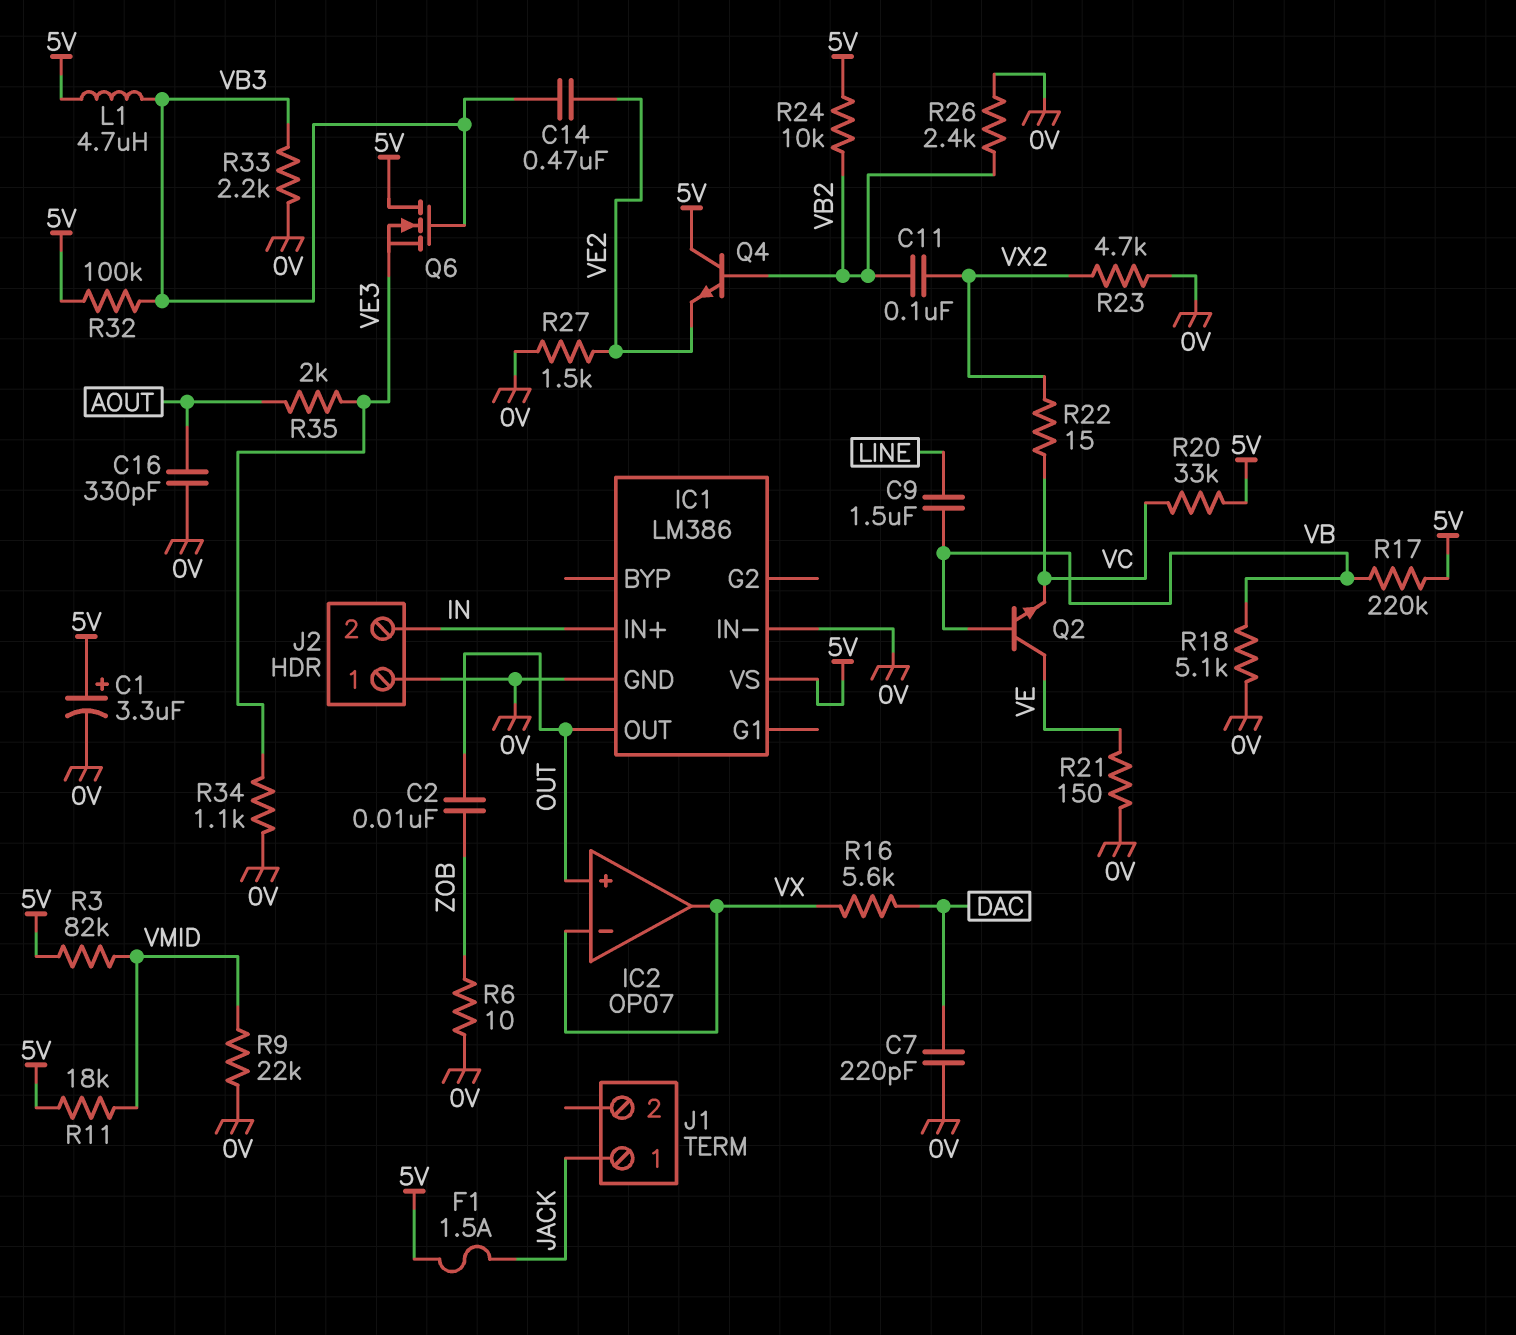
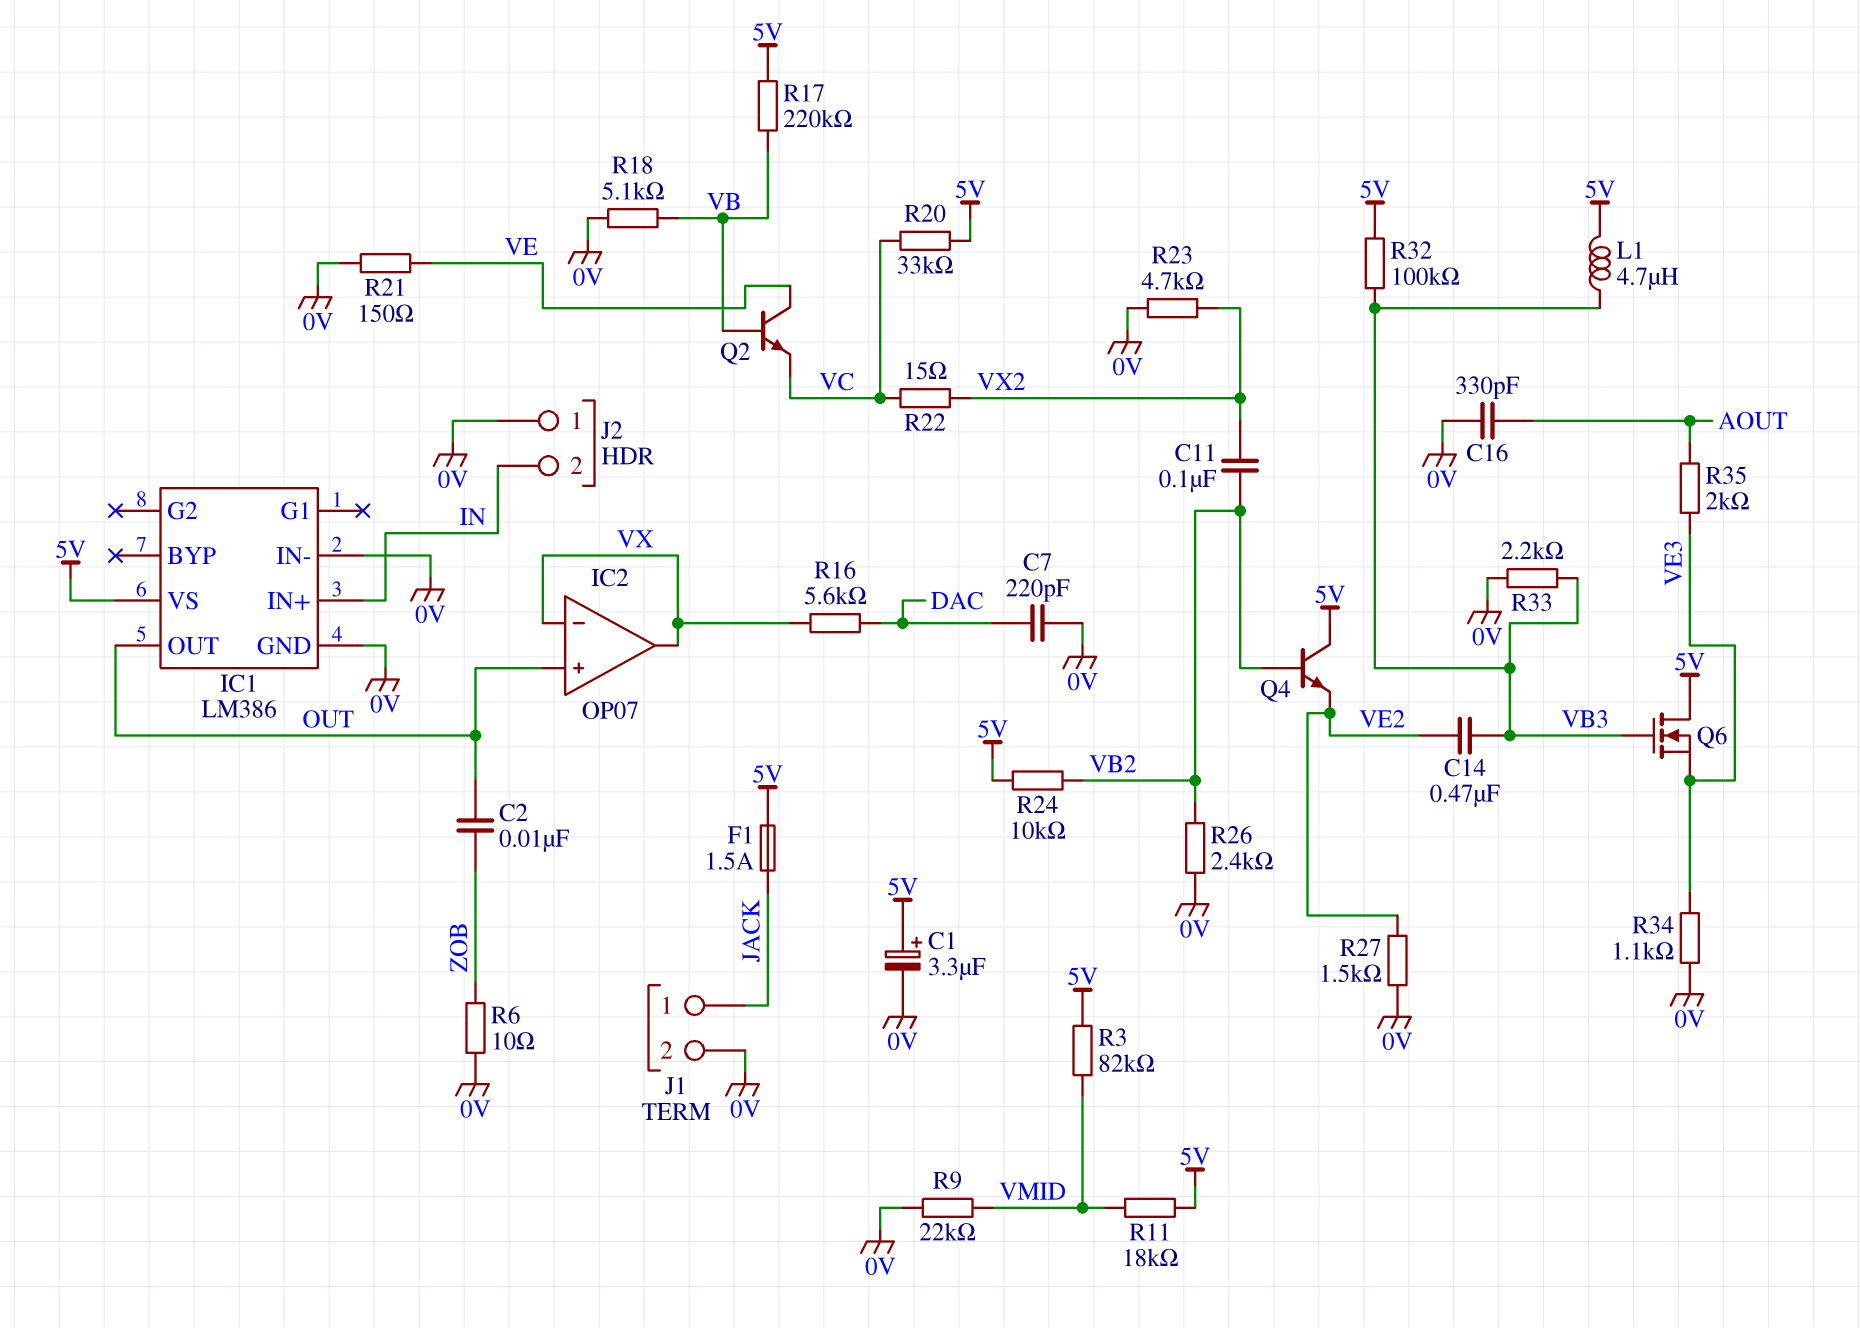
C9: 1.5uF (LINE, VB) -> none
J1 pin 2: none -> 0V

